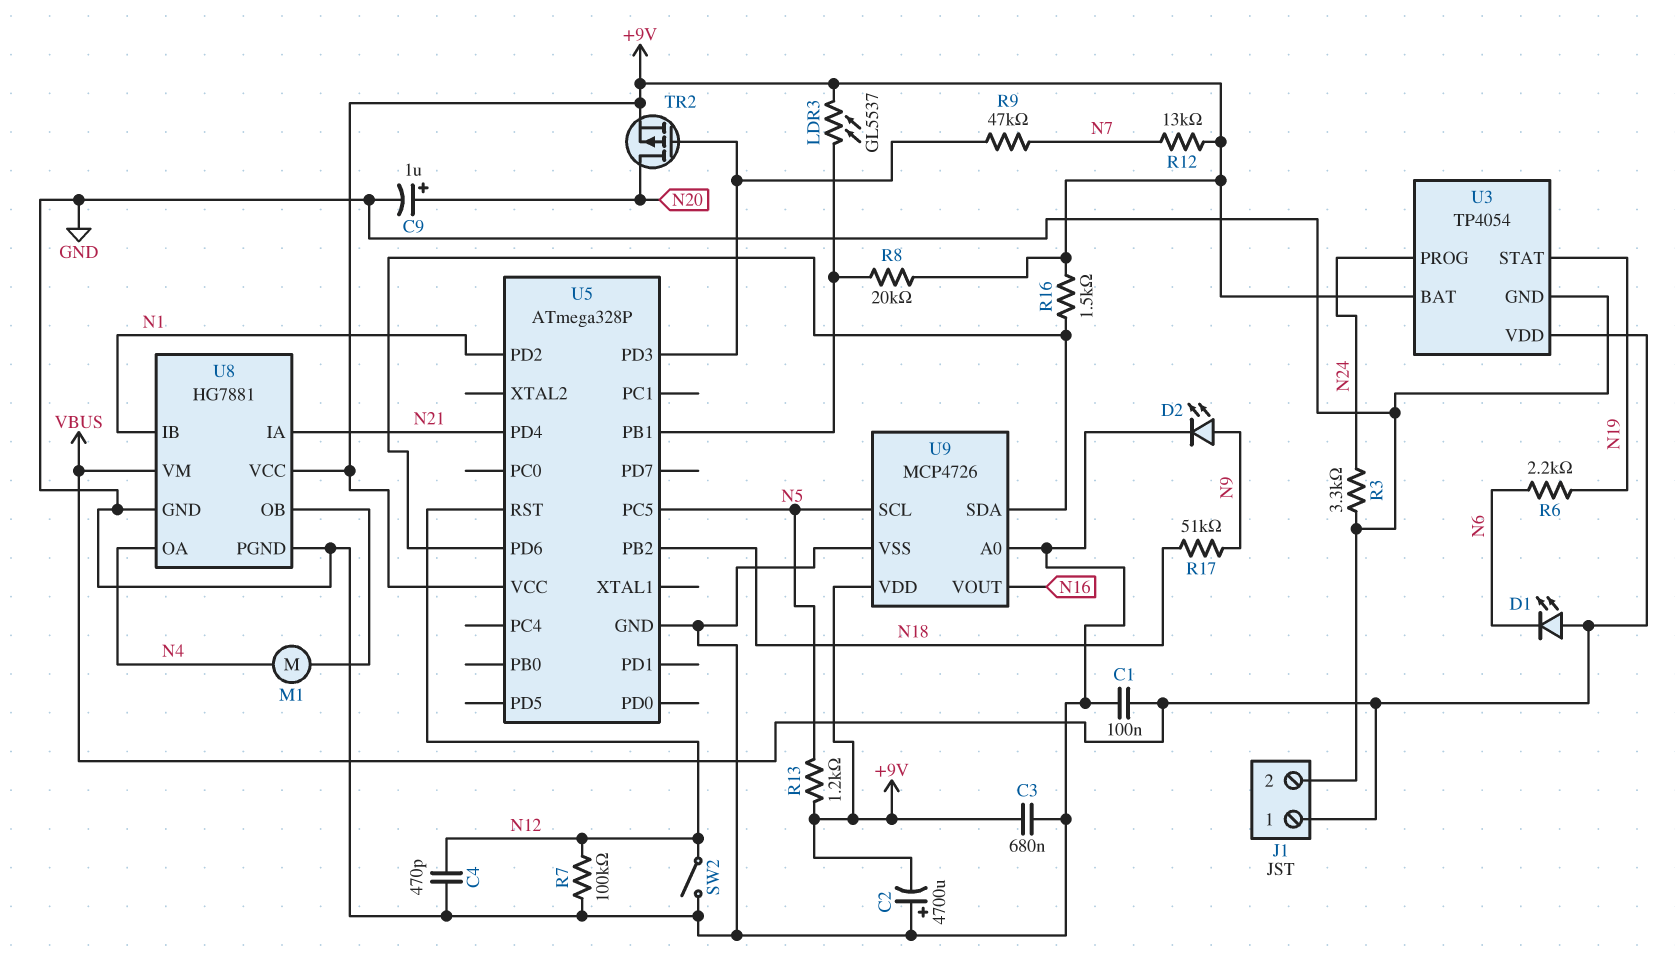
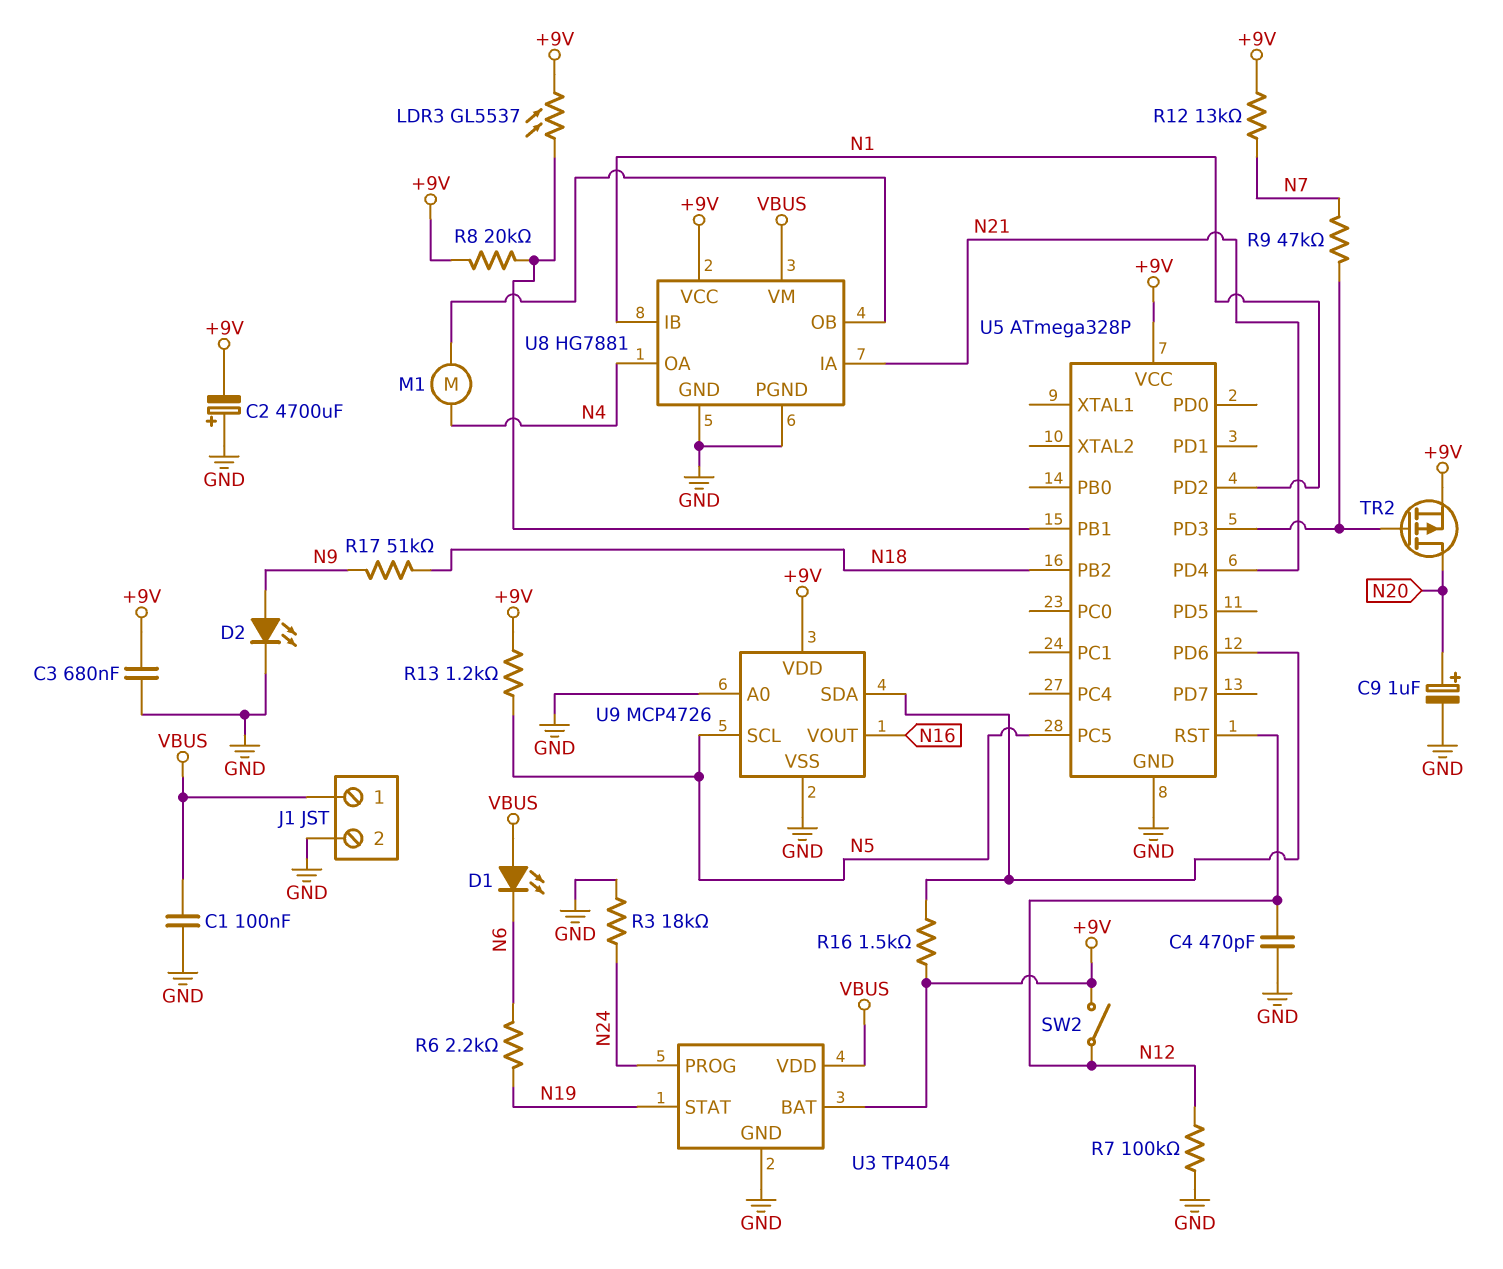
R3: 3.3k (GND, N24) -> 18k (GND, N24)
SW2: switch (GND, N12) -> switch (+9V, N12)

